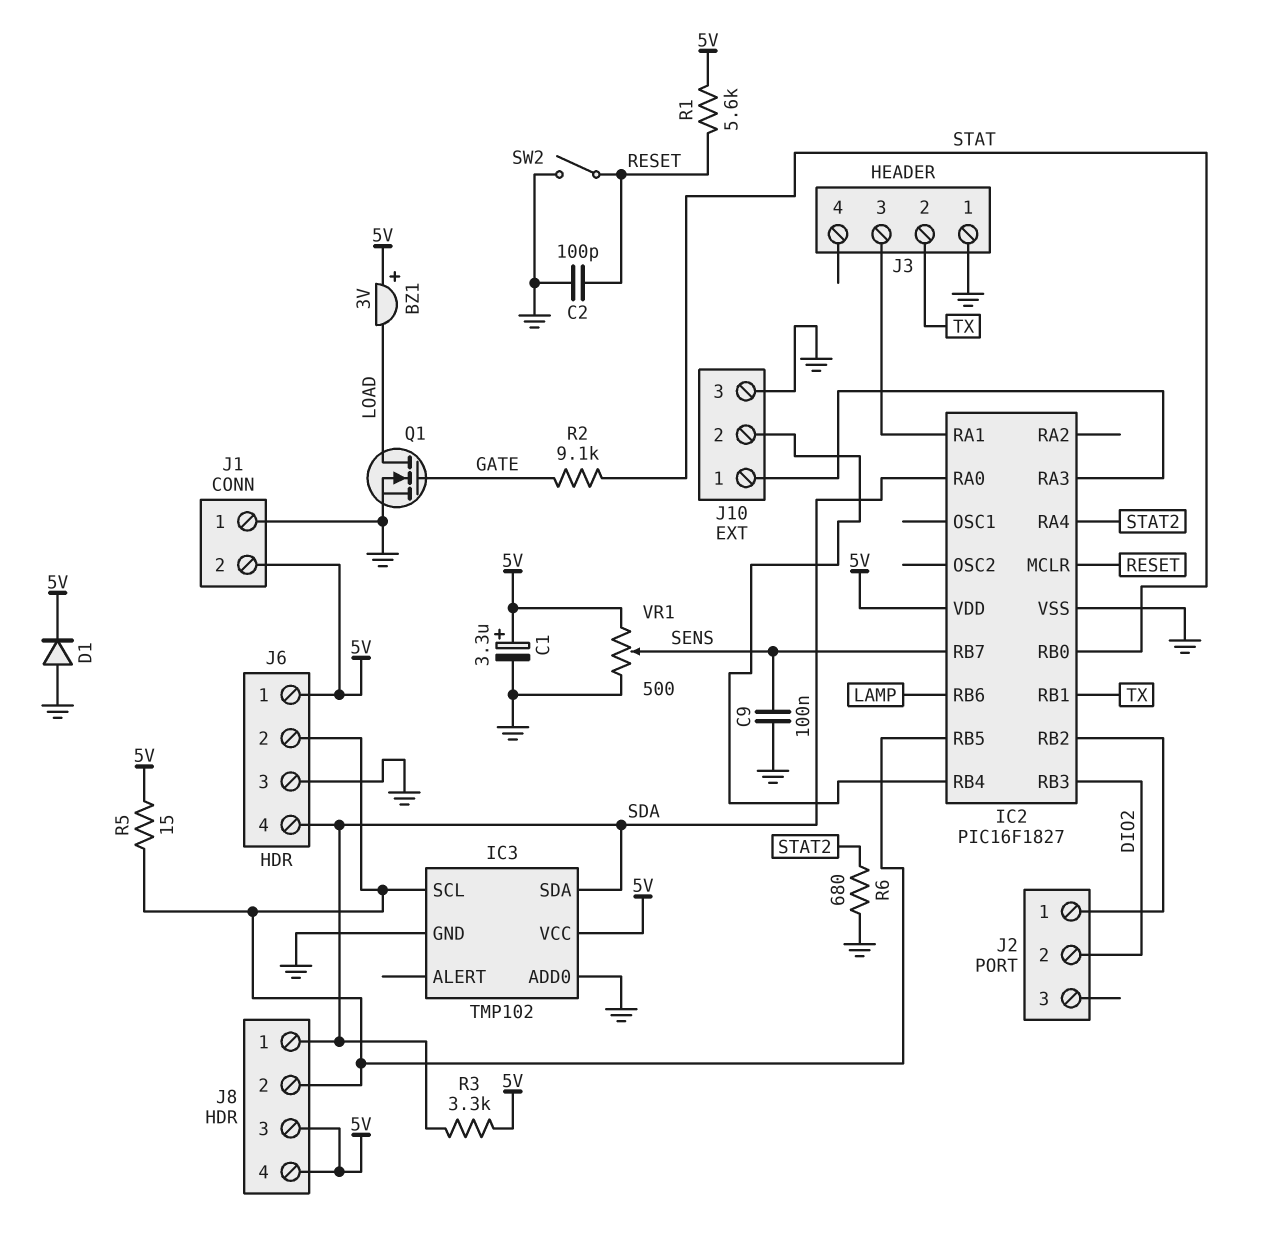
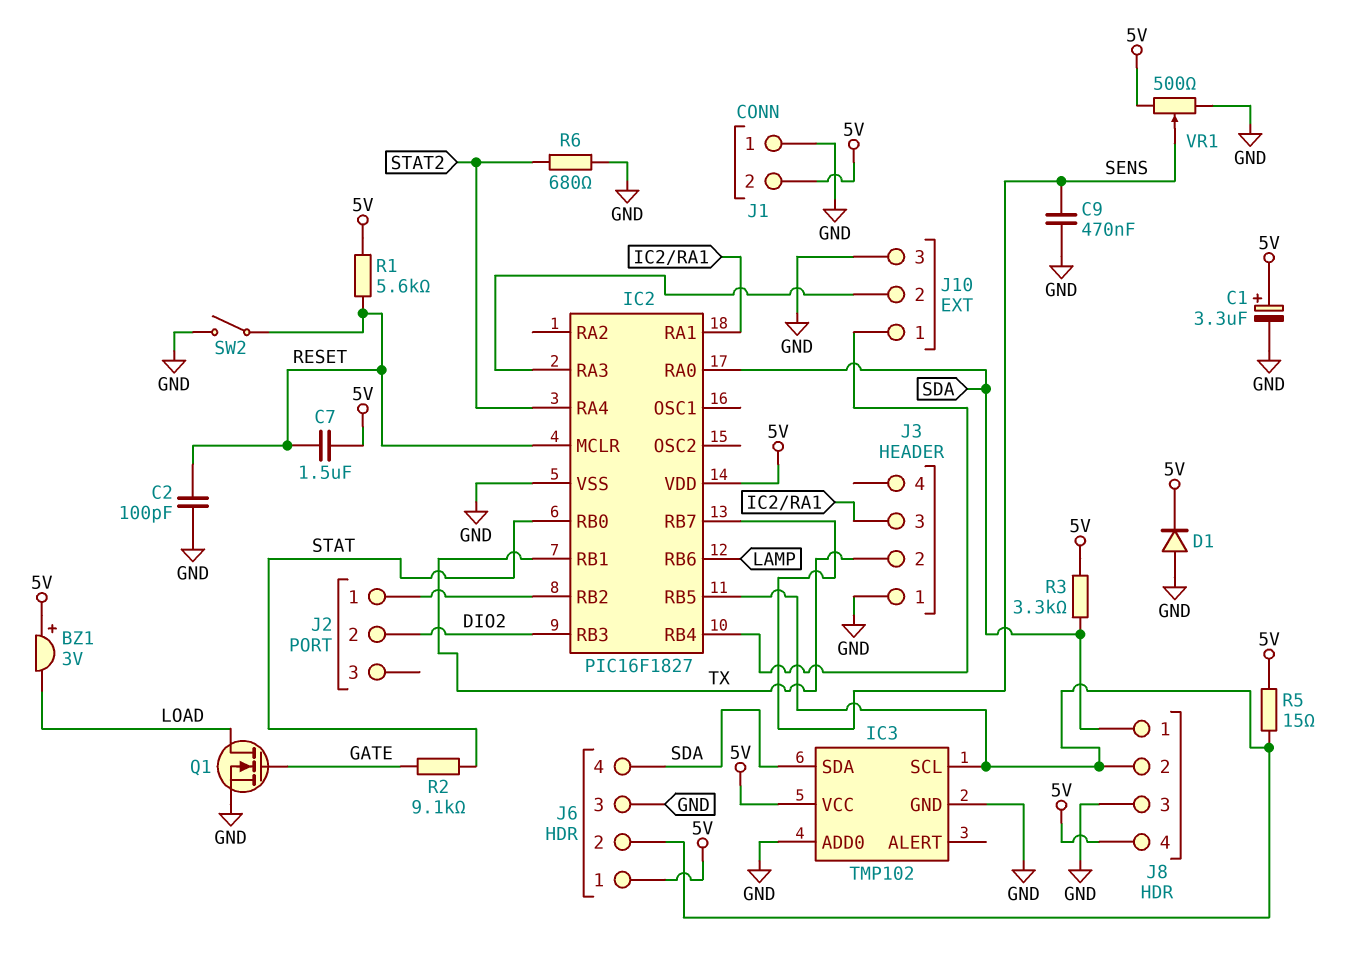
C7: none -> 1.5uF (5V, RESET)
C9: 100nF (GND, SENS) -> 470nF (GND, SENS)
J8 pin 3: 5V -> GND
J10 pin 1: IC2/RA3 -> IC2/RB4
J10 pin 2: IC2/RB4 -> IC2/RA3

